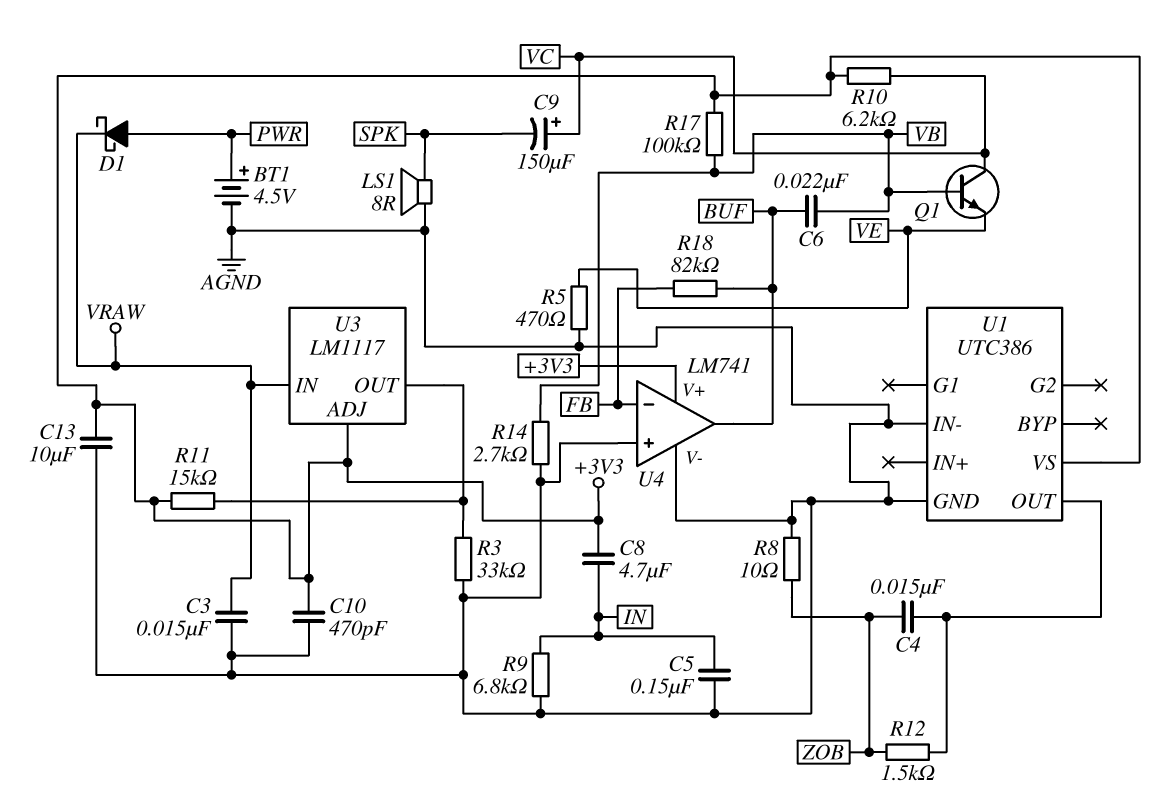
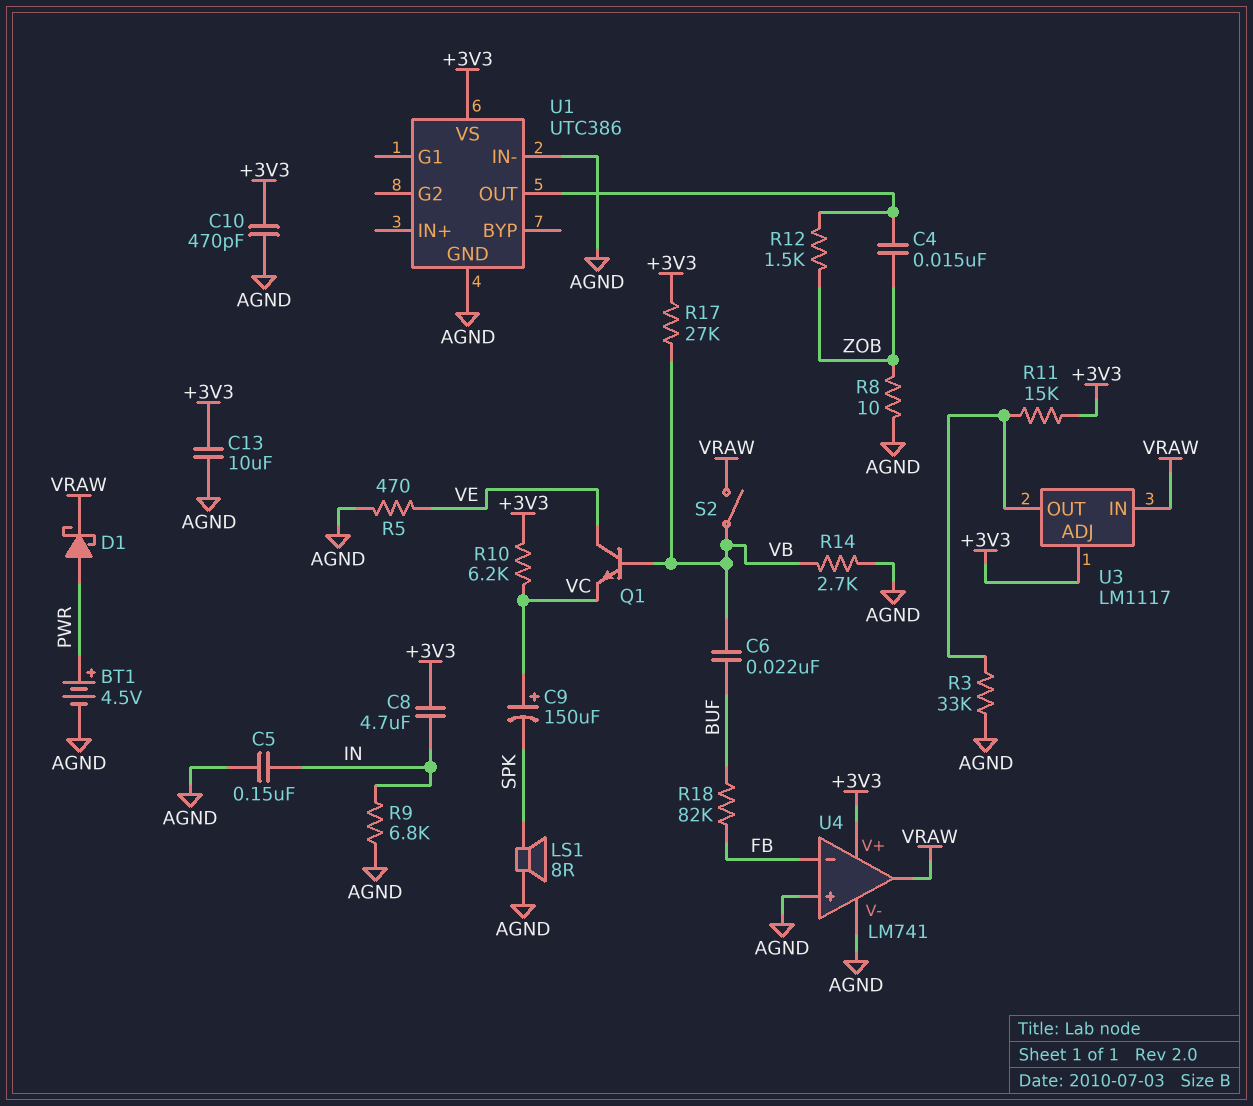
C3: 15nF (AGND, VRAW) -> none
Q1: NPN (B VB, C VC, E VE) -> NPN (B VB, C VE, E VC)
R17: 100k (+3V3, VB) -> 27k (+3V3, VB)
S2: none -> switch (VB, VRAW)
U4 pin out: BUF -> VRAW

